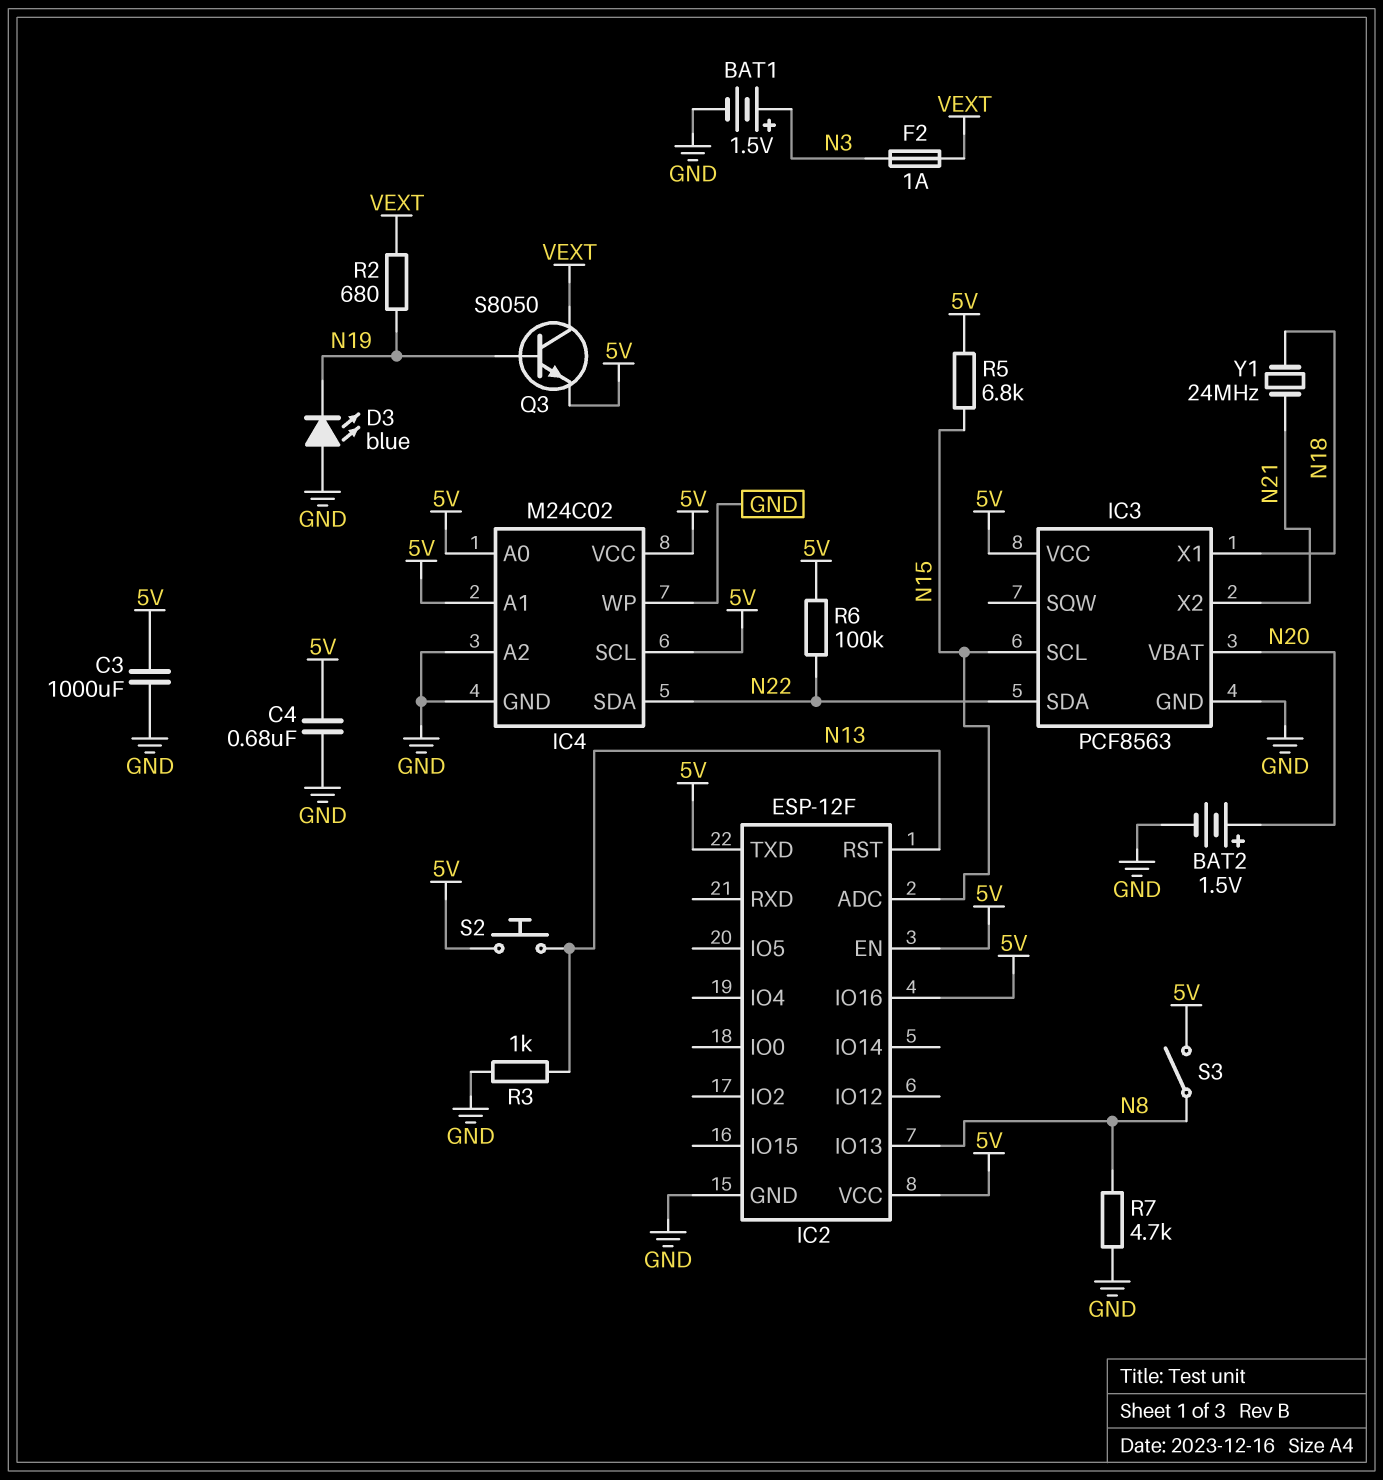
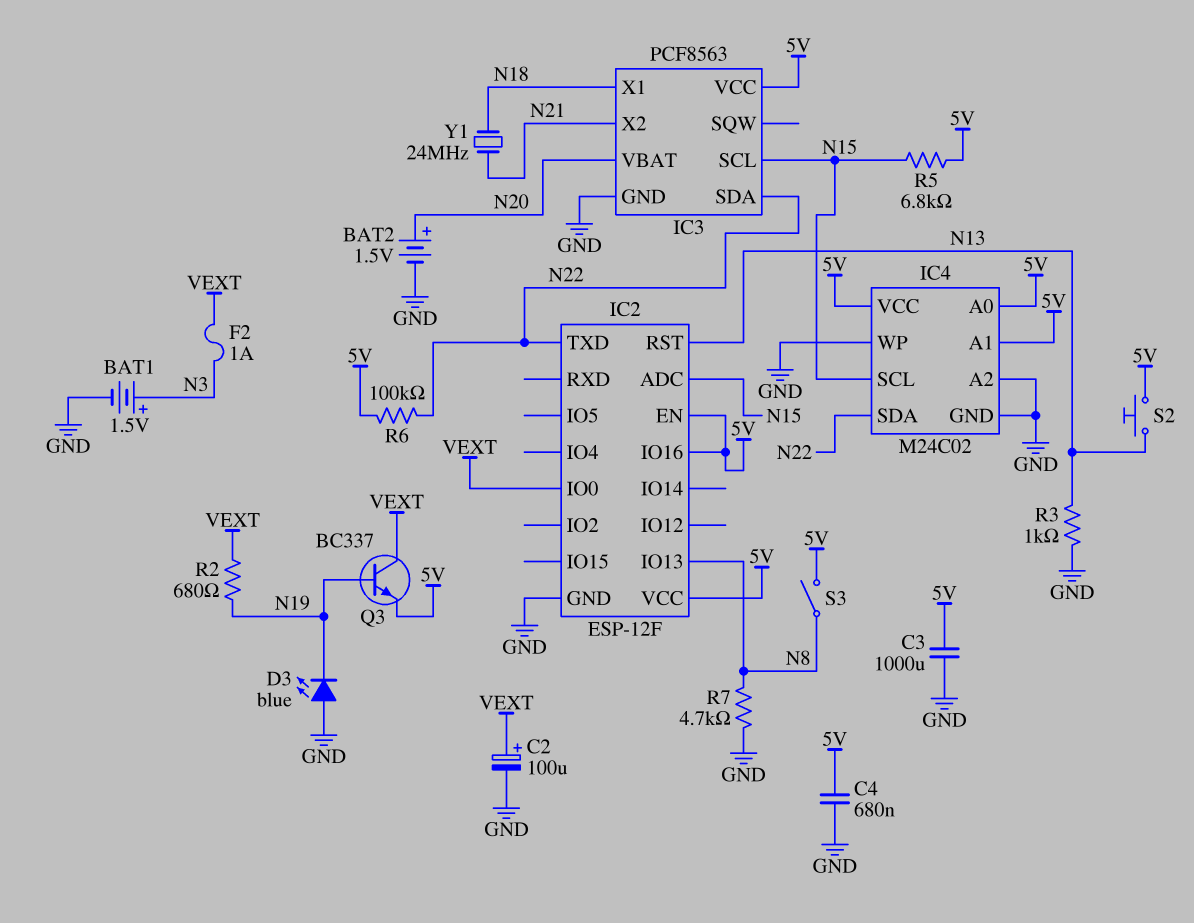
C2: none -> 100uF (plus VEXT, minus GND)
IC2 pin IO0: none -> VEXT
IC2 pin TXD: 5V -> N22
IC4 pin SCL: 5V -> N15
Q3: NPN S8050 (B N19, C VEXT, E 5V) -> NPN BC337 (B N19, C VEXT, E 5V)

